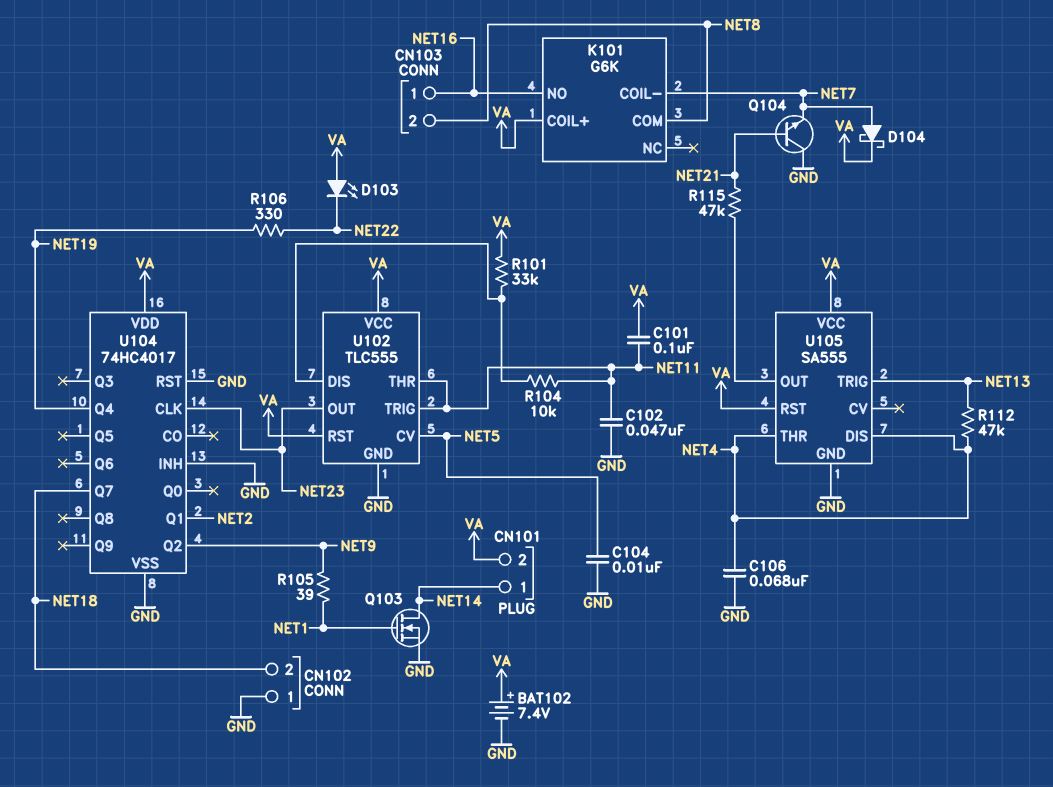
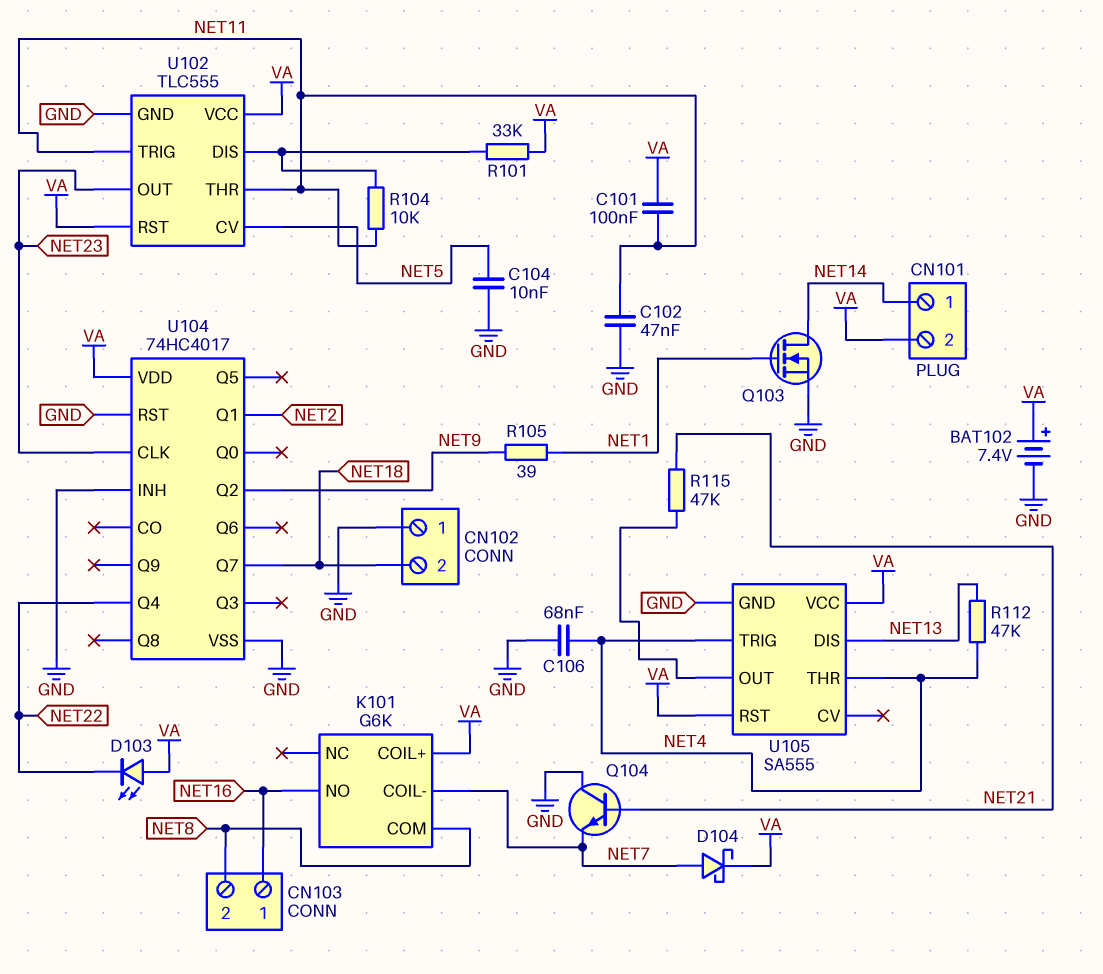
R106: 330 (NET19, NET22) -> none
U104 pin Q4: NET19 -> NET22
U105 pin DIS: NET4 -> NET13
U105 pin TRIG: NET13 -> NET4

